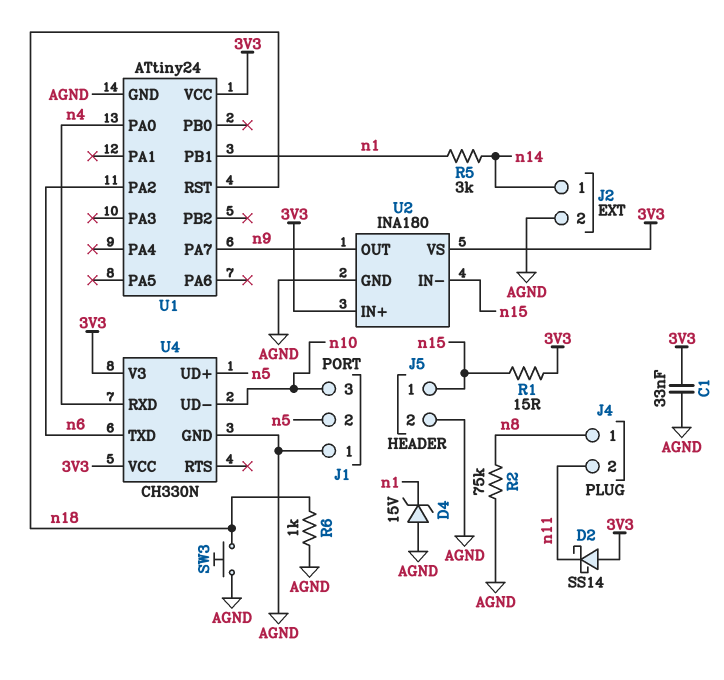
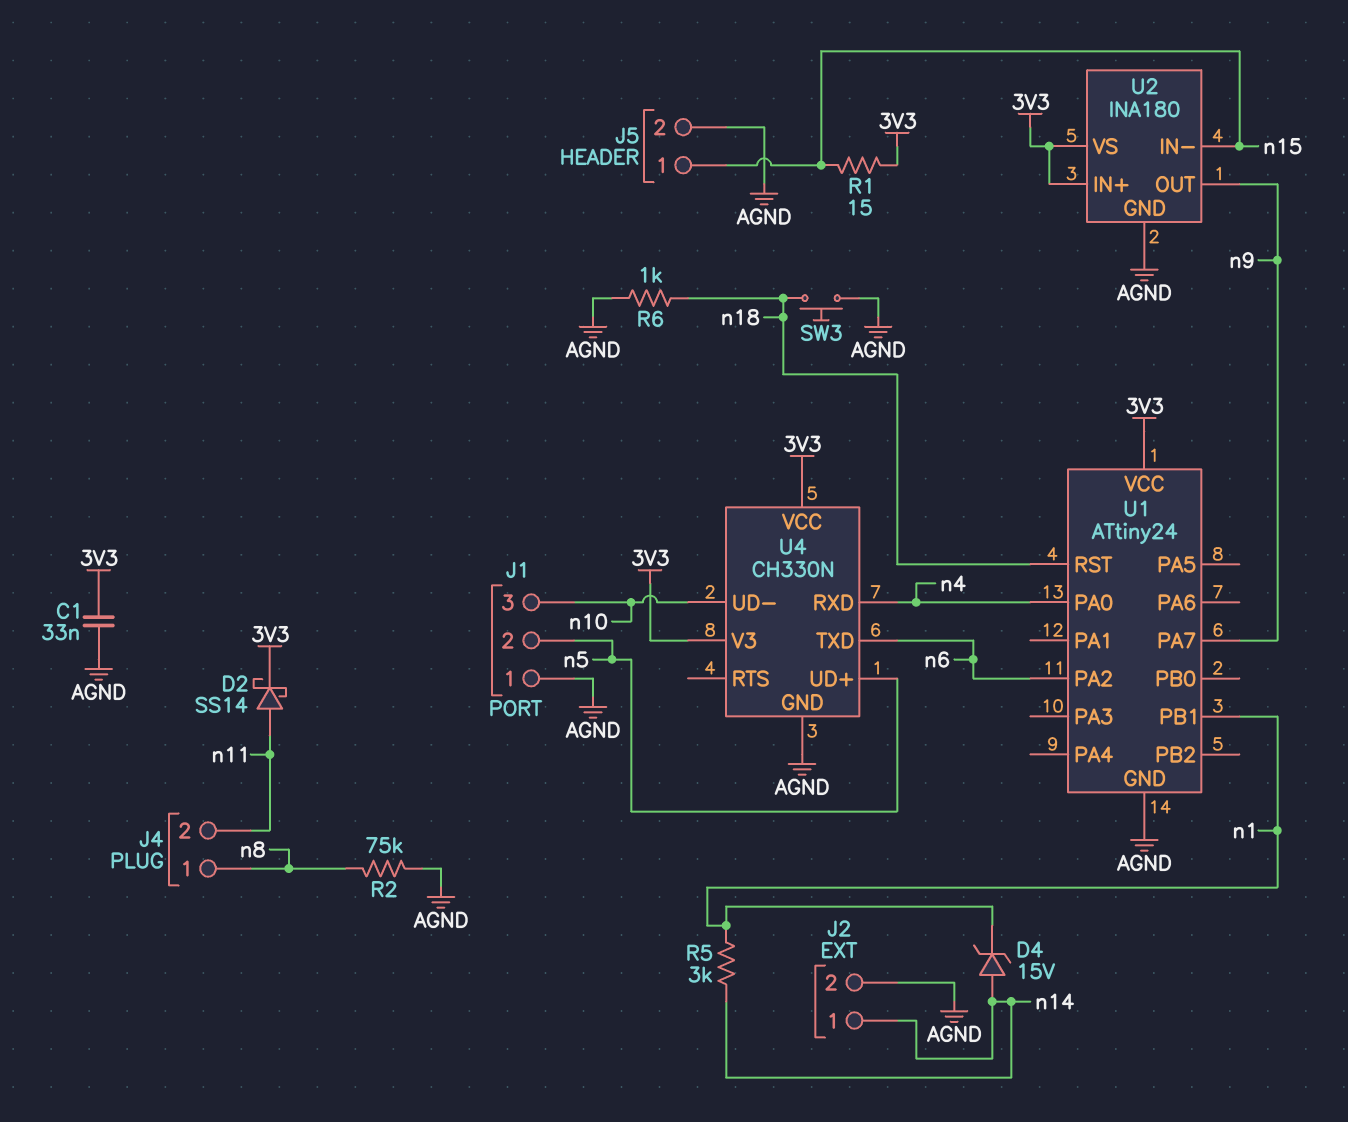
D2: schottky SS14 (A 3V3, K n11) -> schottky SS14 (A n11, K 3V3)
D4: zener 15V (A AGND, K n1) -> zener 15V (A n14, K n1)

